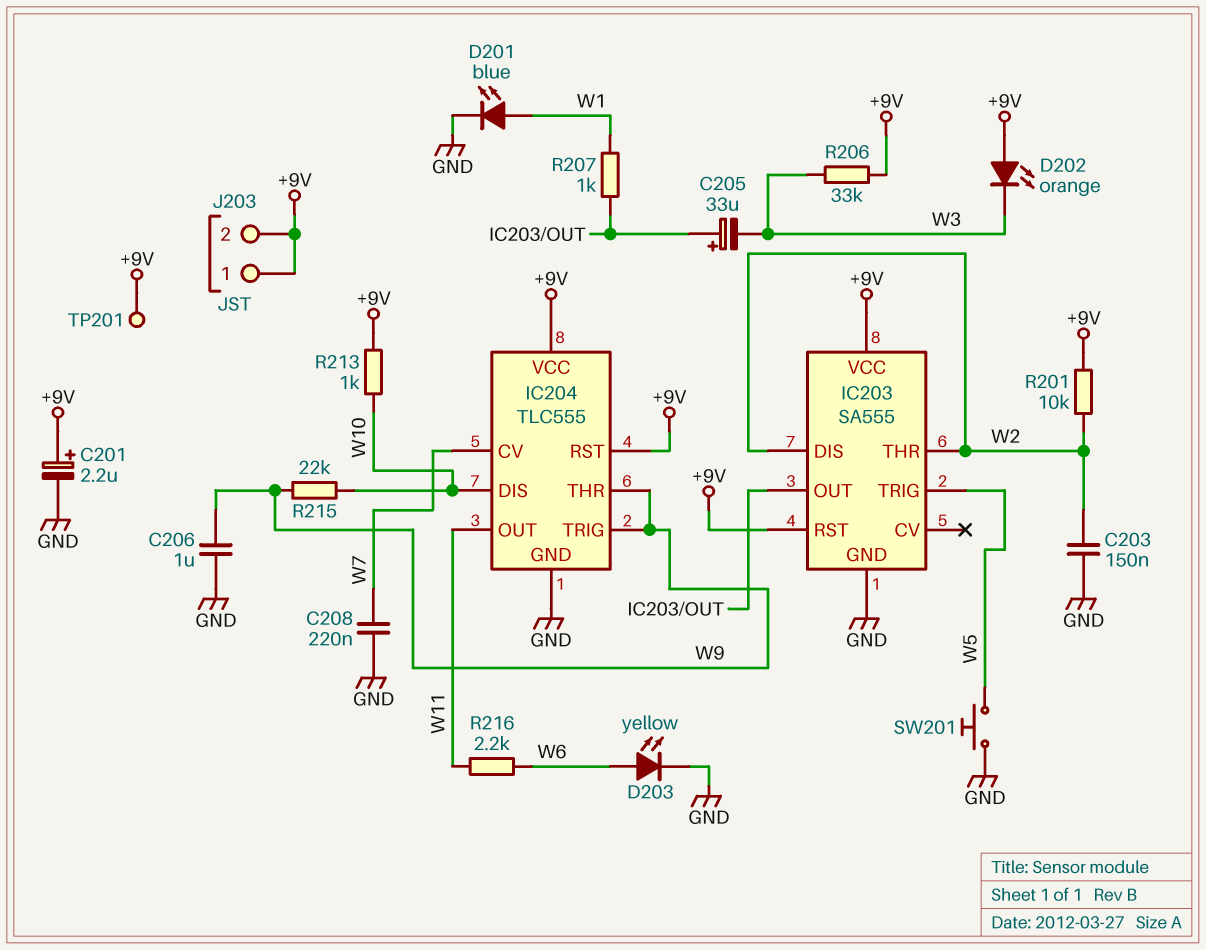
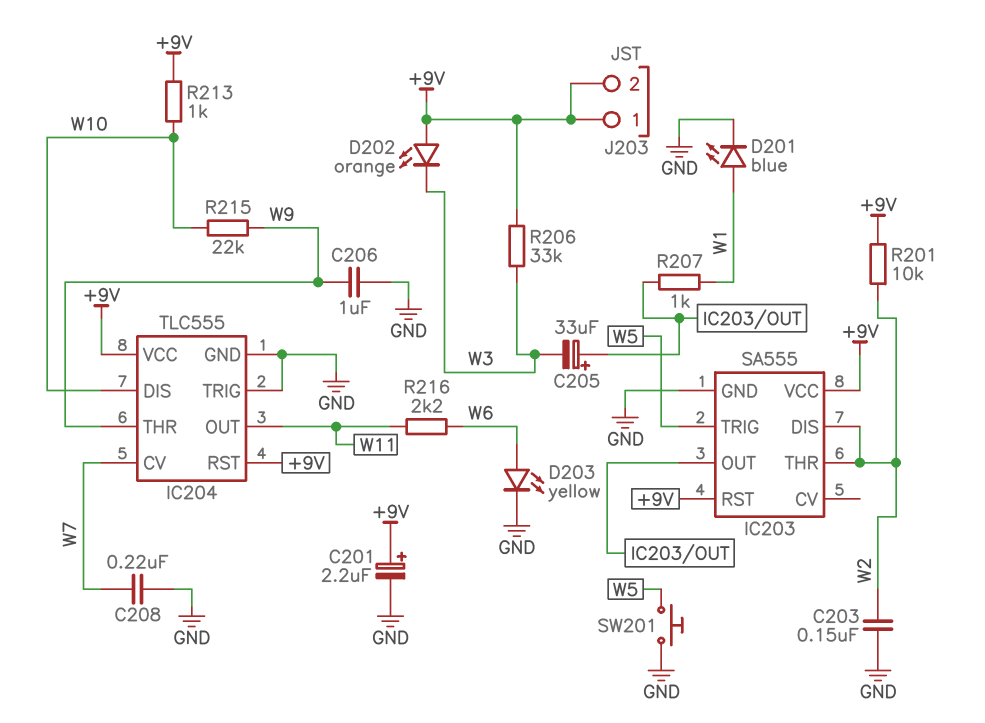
IC204 pin TRIG: W9 -> GND
TP201: test point (+9V) -> none

